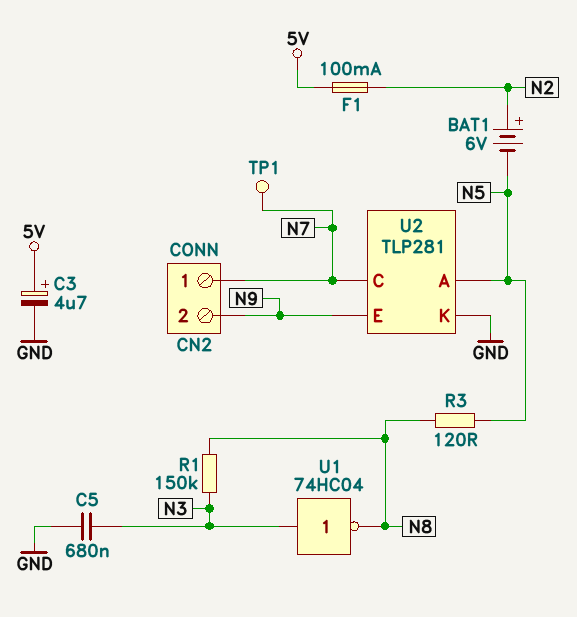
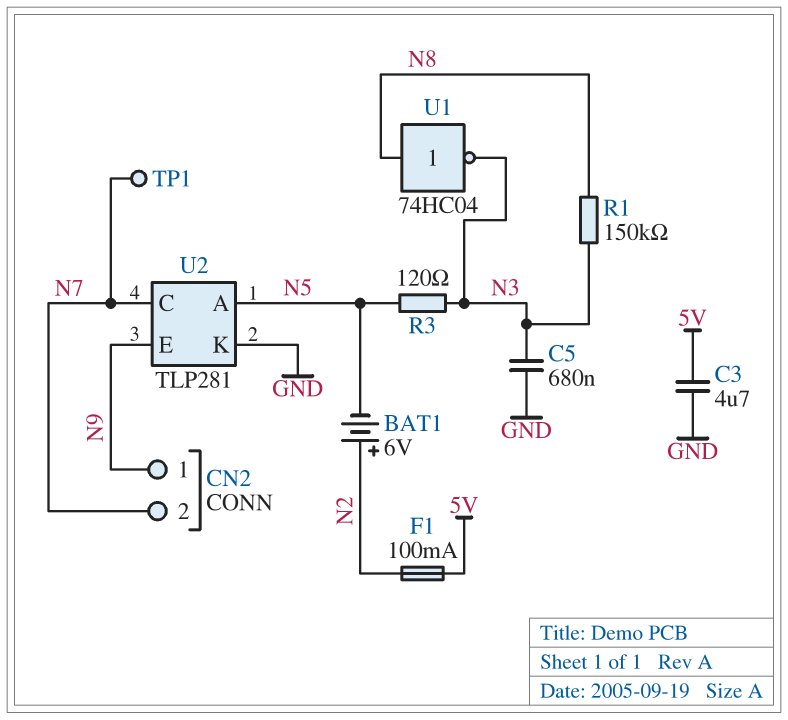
C3: 4.7uF (plus 5V, minus GND) -> 4.7uF (5V, GND)
CN2 pin 1: N7 -> N9
CN2 pin 2: N9 -> N7
R3: 120 (N5, N8) -> 120 (N3, N5)
U1: NOT 74HC04 (in N3, out N8) -> NOT 74HC04 (in N8, out N3)

